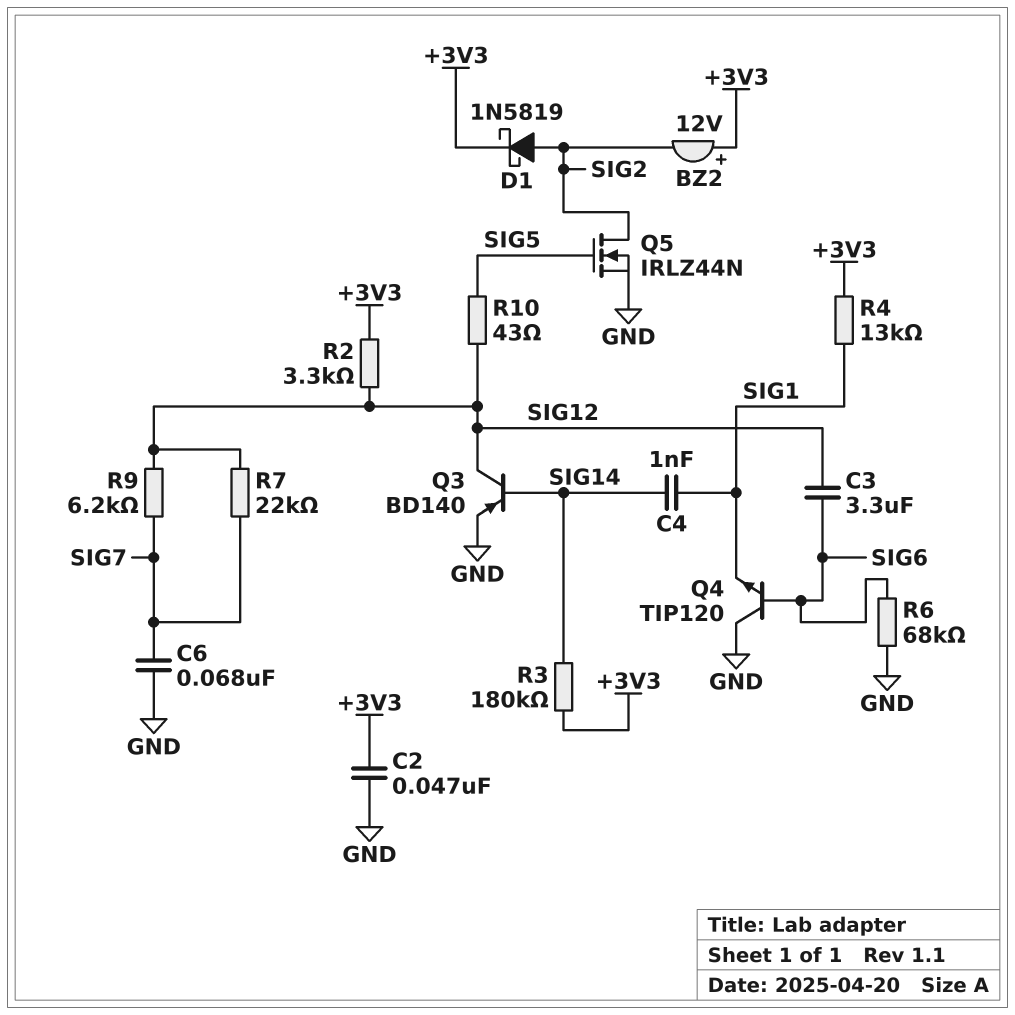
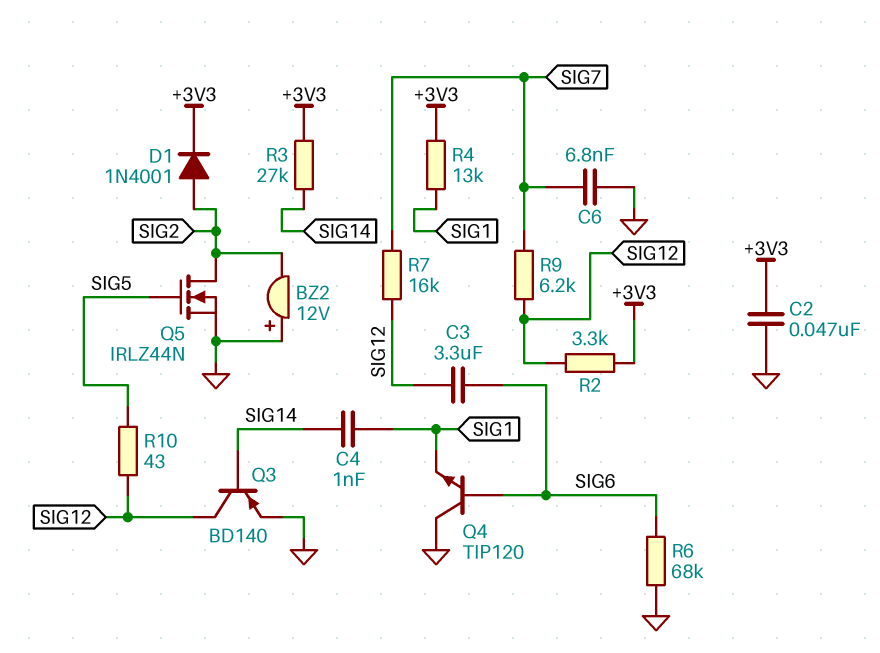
BZ2: buzzer 12V (plus +3V3, minus SIG2) -> buzzer 12V (plus GND, minus SIG2)
C6: 68nF (GND, SIG7) -> 6.8nF (GND, SIG7)
D1: schottky 1N5819 (A SIG2, K +3V3) -> diode 1N4001 (A SIG2, K +3V3)
R3: 180k (+3V3, SIG14) -> 27k (+3V3, SIG14)
R7: 22k (SIG7, SIG12) -> 16k (SIG7, SIG12)

